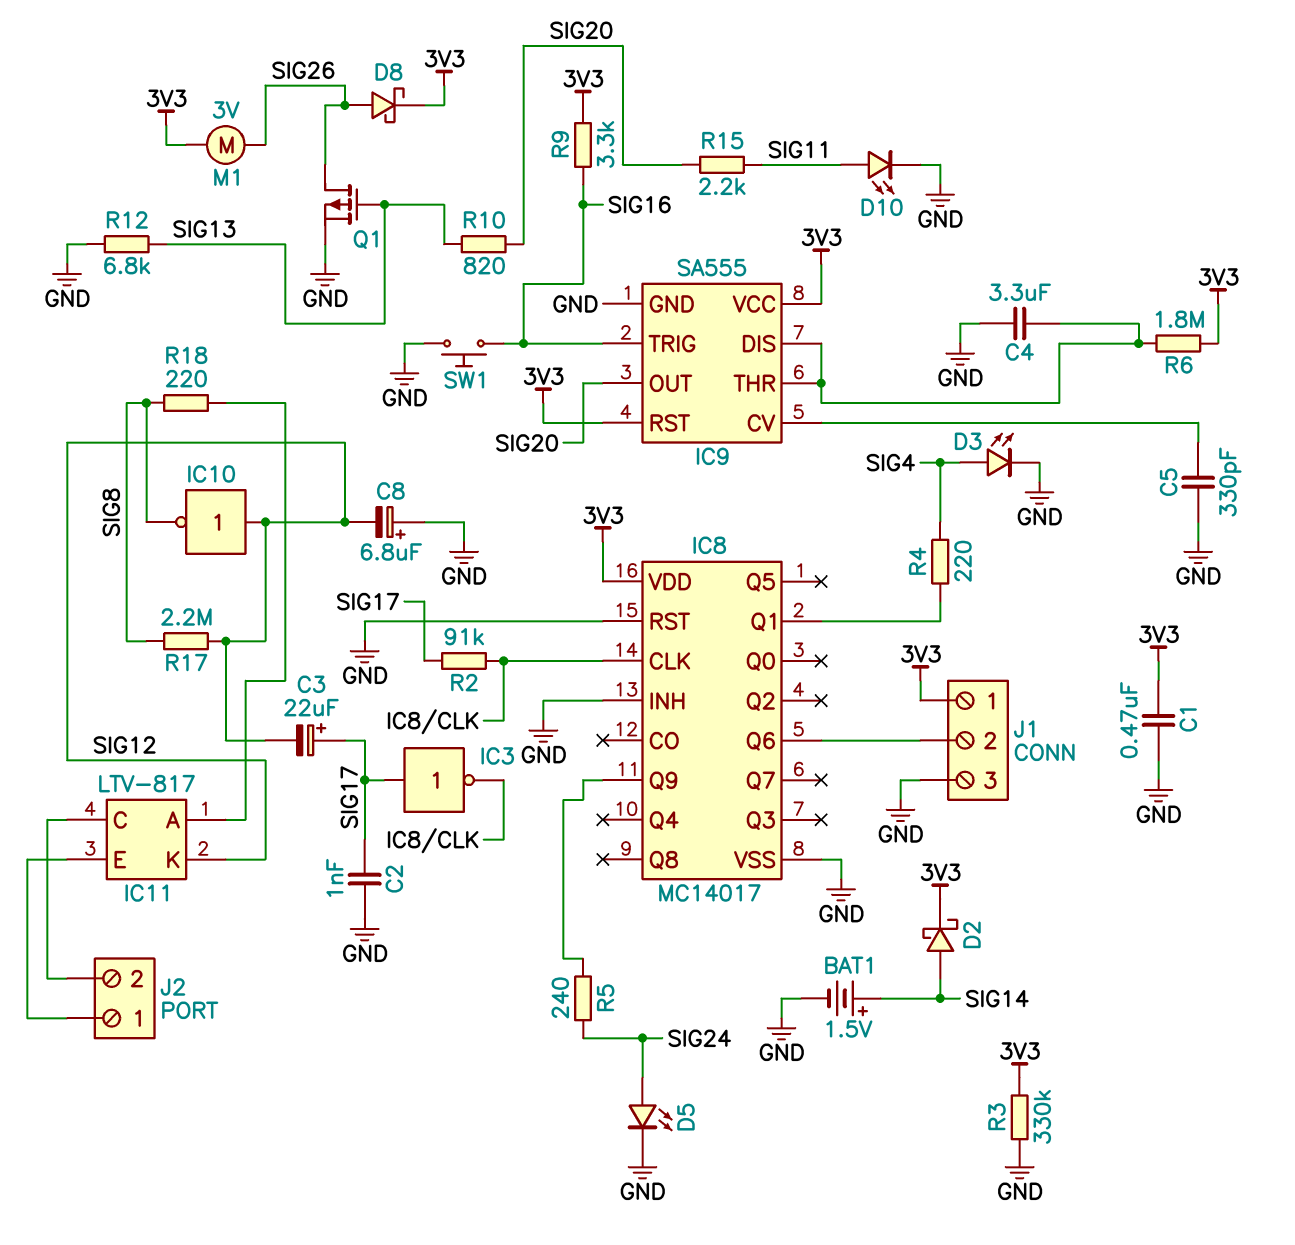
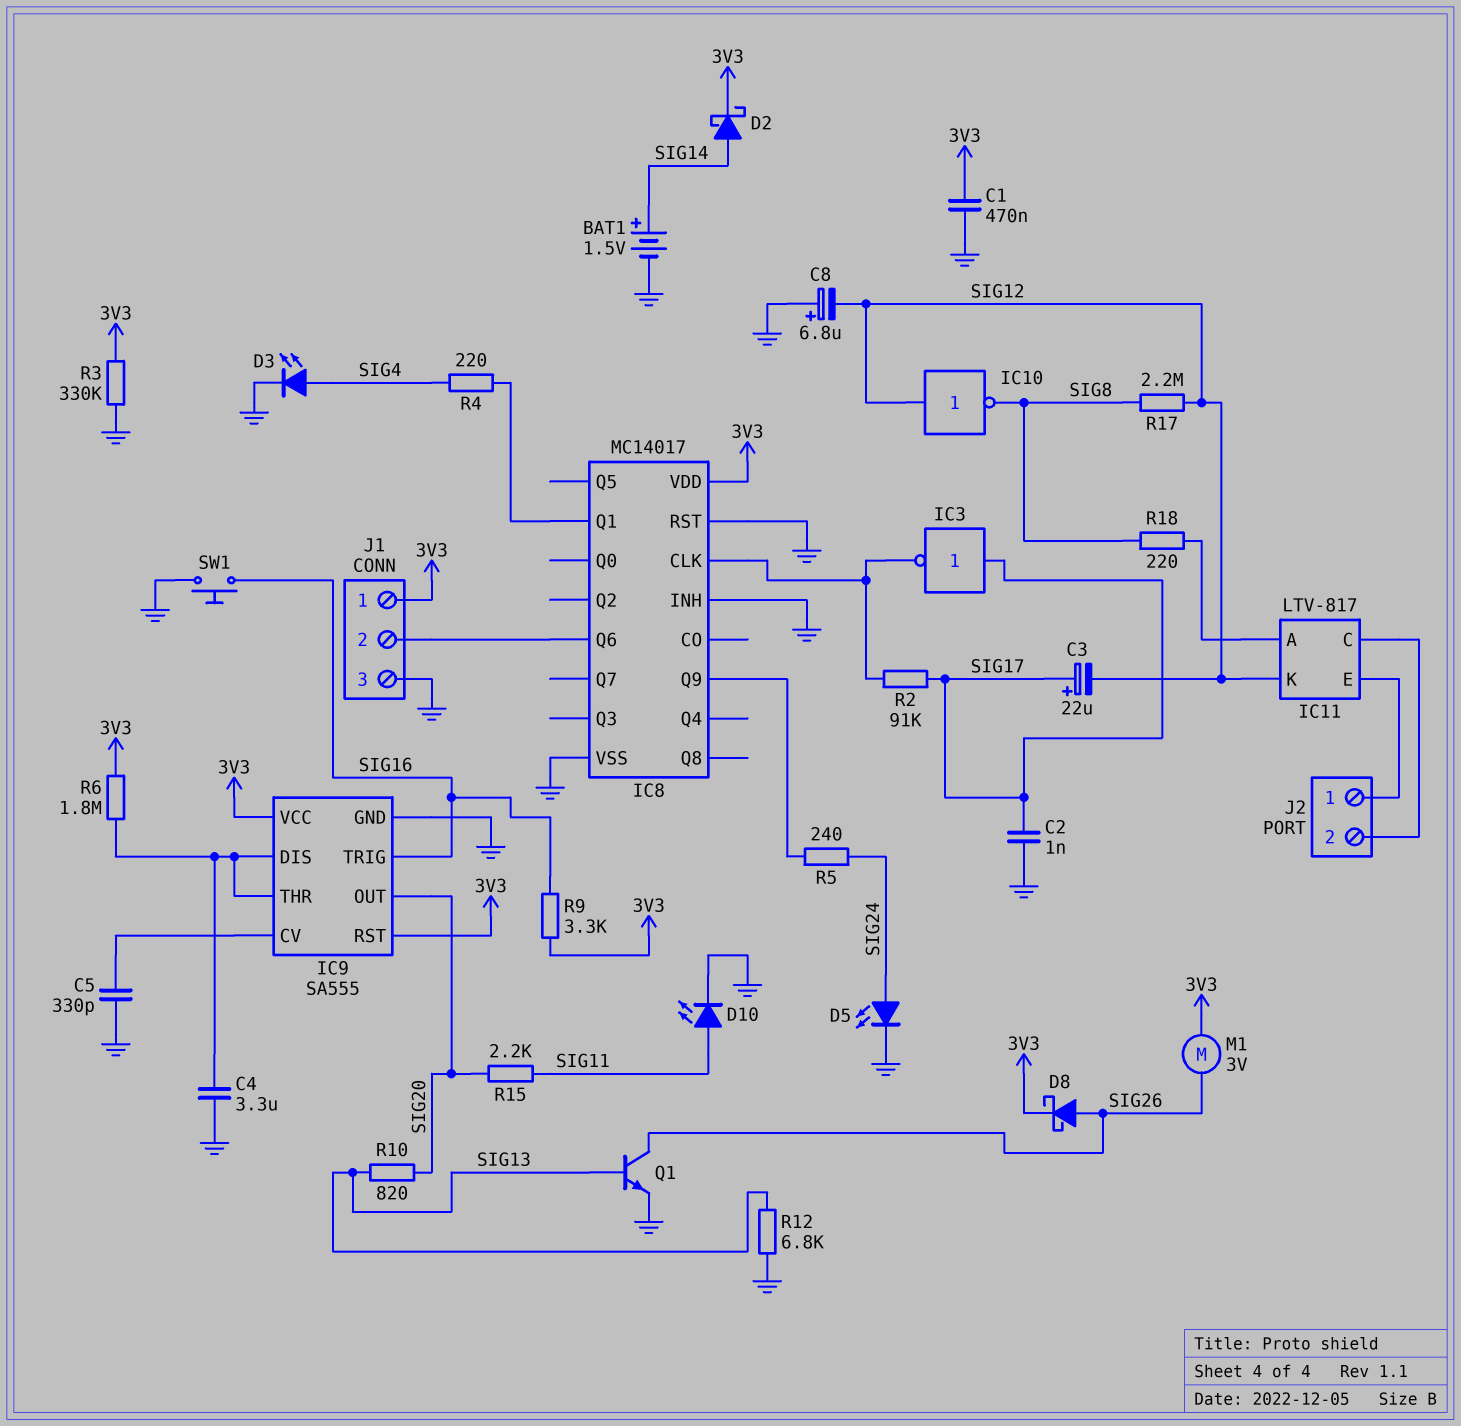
Q1: PMOS (G SIG13, D SIG26, S GND) -> NPN (B SIG13, C SIG26, E GND)

